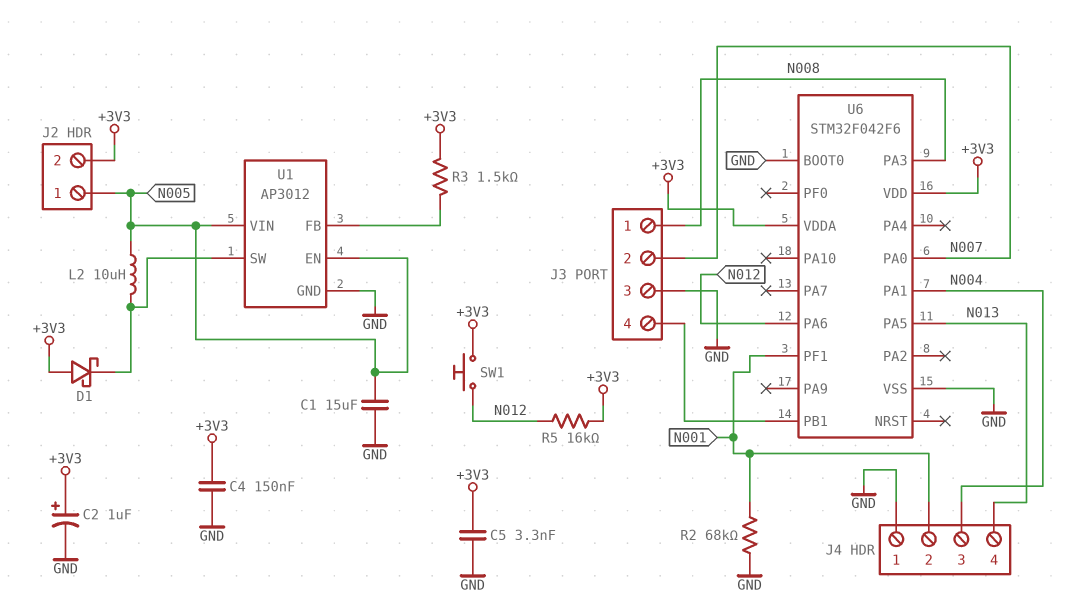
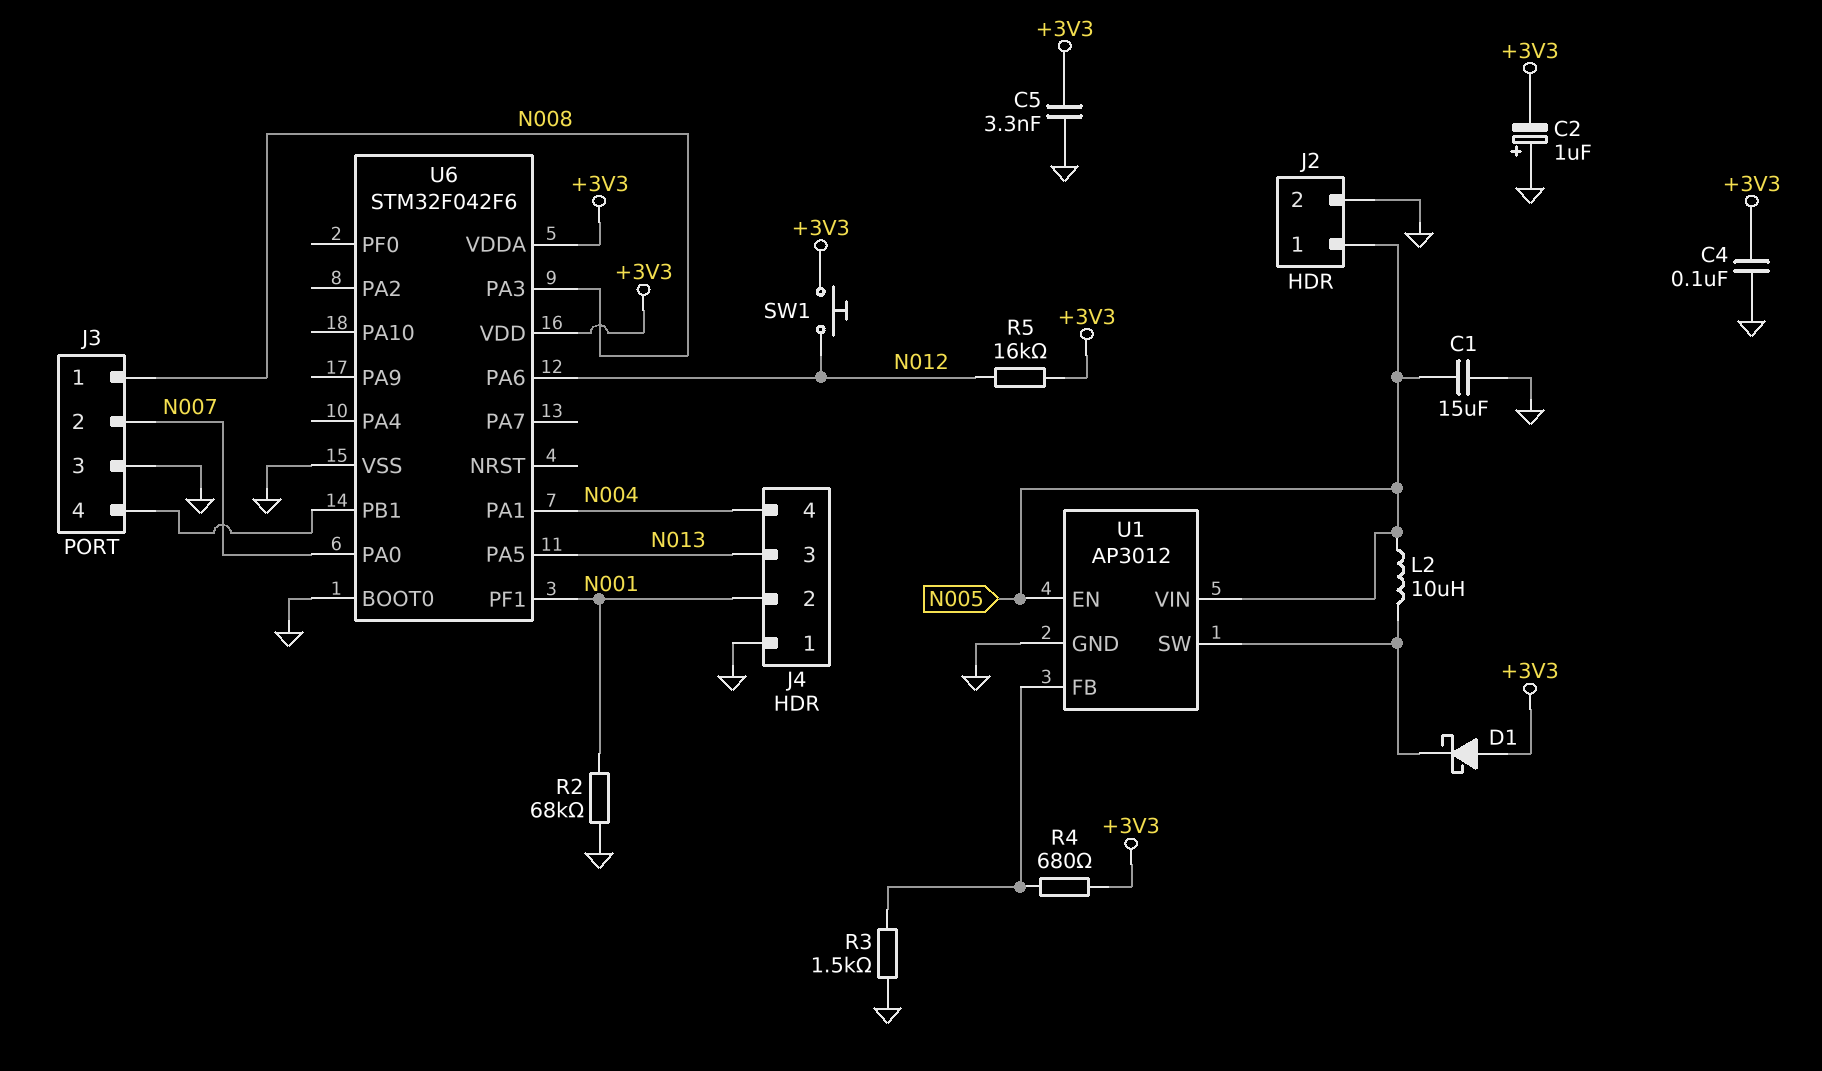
C2: 1uF (plus +3V3, minus GND) -> 1uF (plus GND, minus +3V3)
C4: 150nF (+3V3, GND) -> 100nF (+3V3, GND)
J2 pin 2: +3V3 -> GND
J4 pin 3: N004 -> N013
J4 pin 4: N013 -> N004
R3: 1.5k (+3V3, U1/FB) -> 1.5k (GND, U1/FB)
R4: none -> 680 (+3V3, U1/FB)

